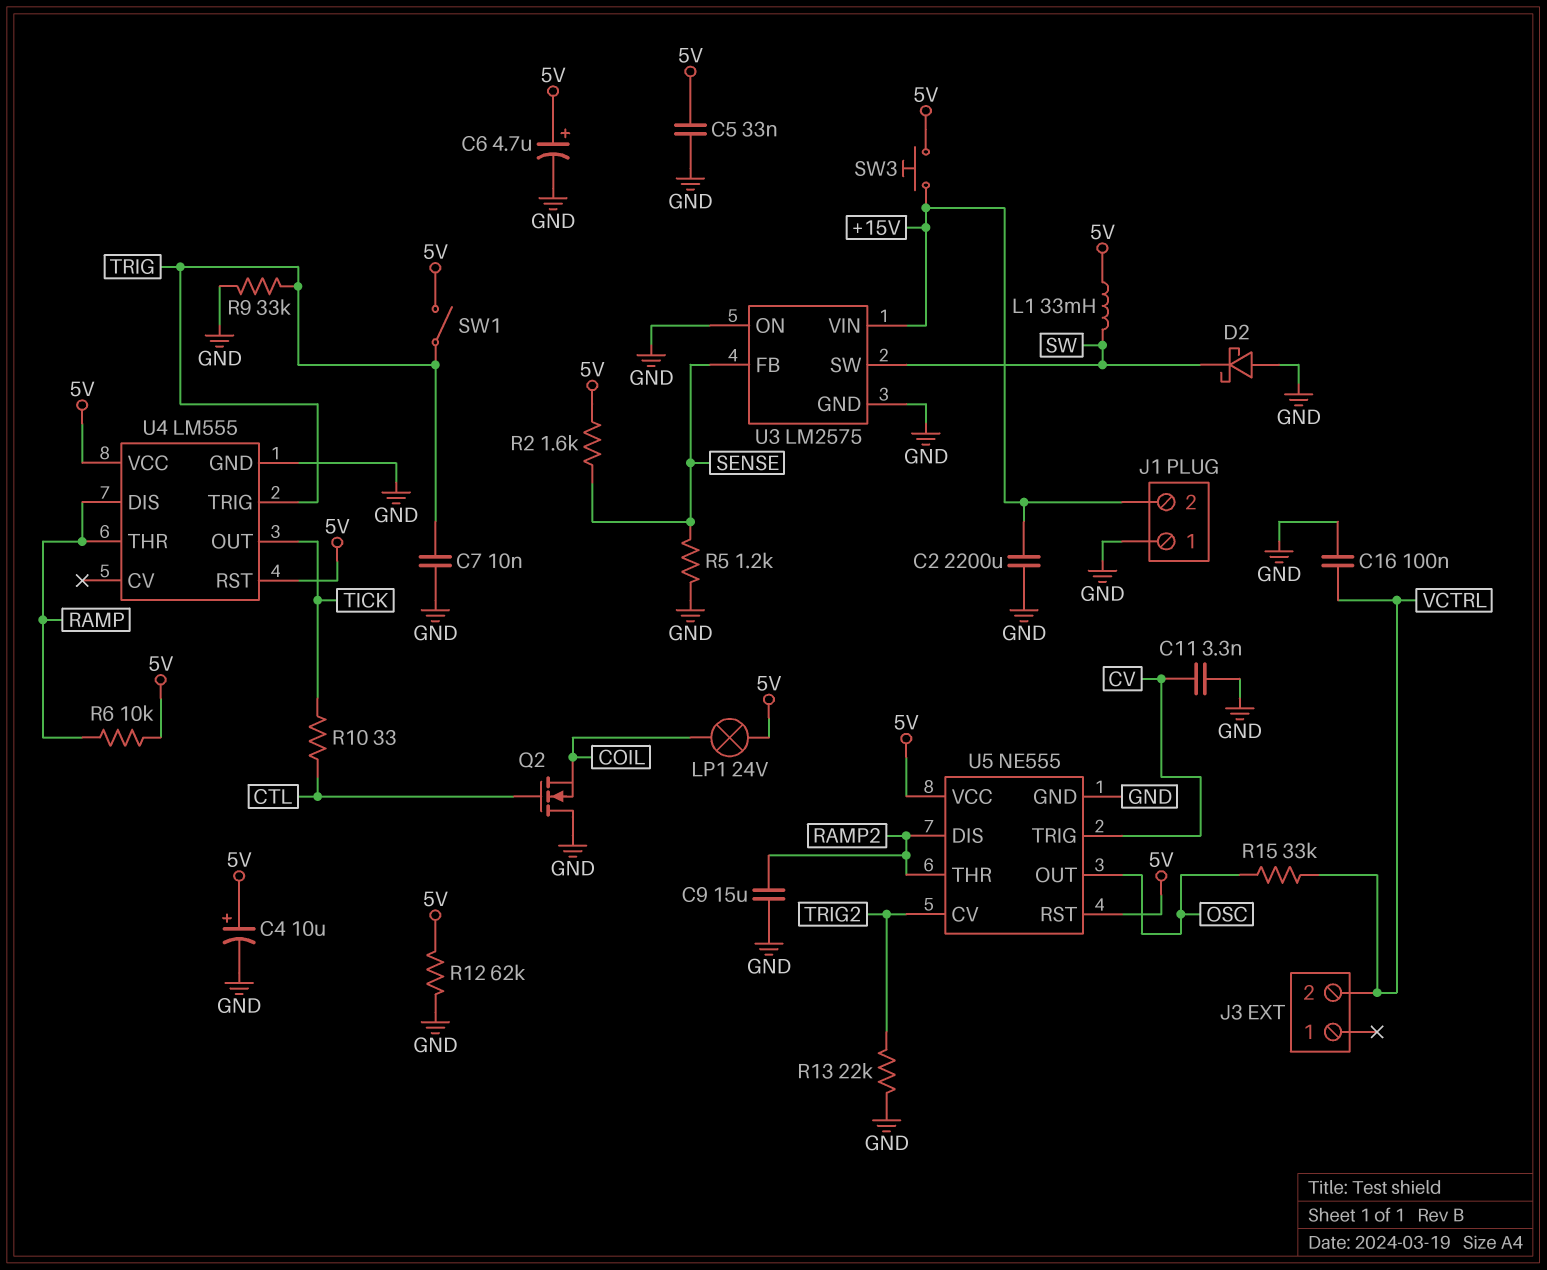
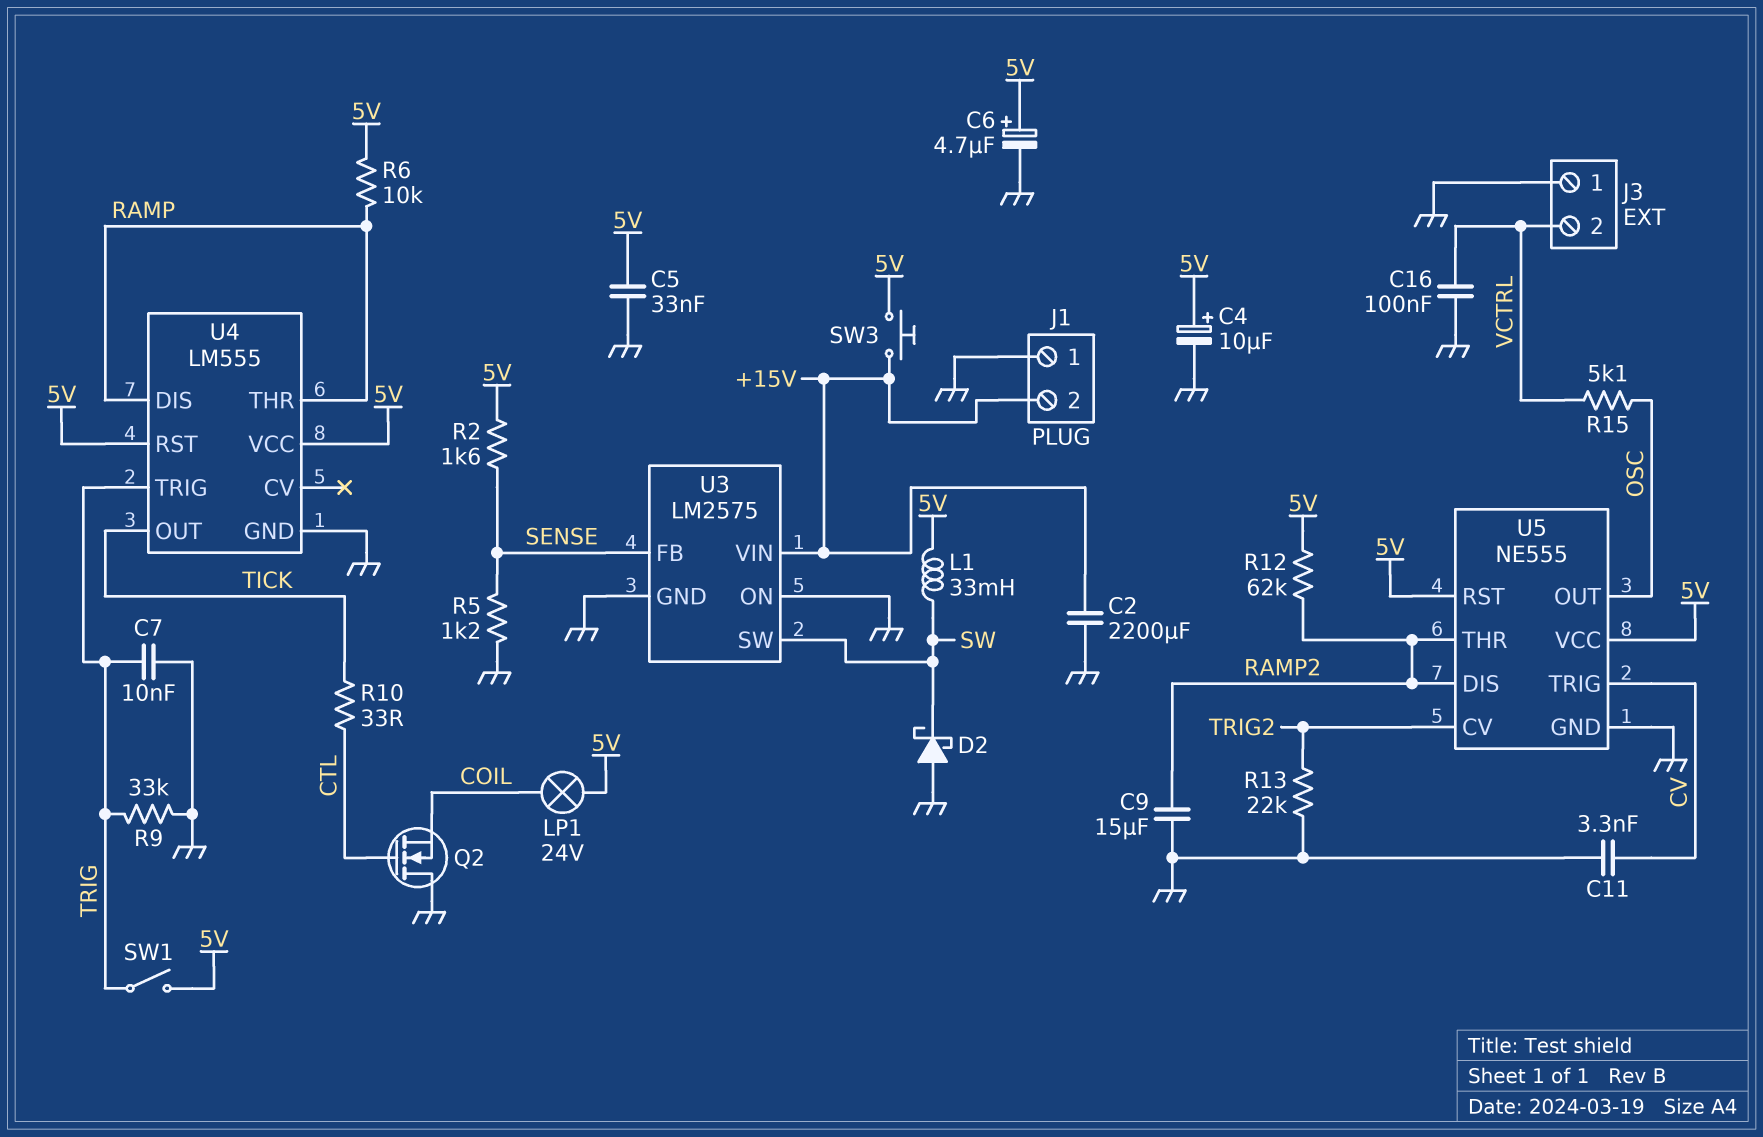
J3 pin 1: none -> GND
R12: 62k (5V, GND) -> 62k (5V, RAMP2)
R15: 33k (OSC, VCTRL) -> 5.1k (OSC, VCTRL)

